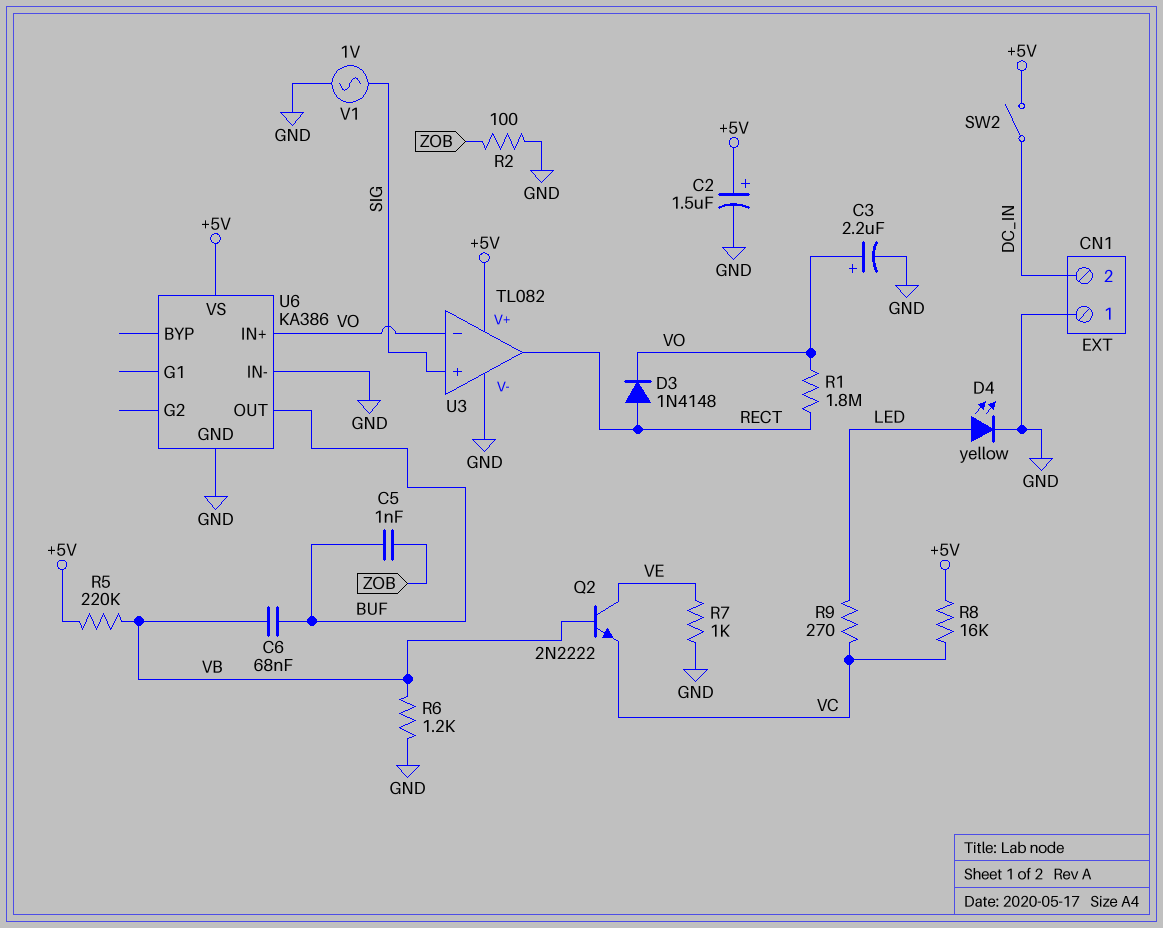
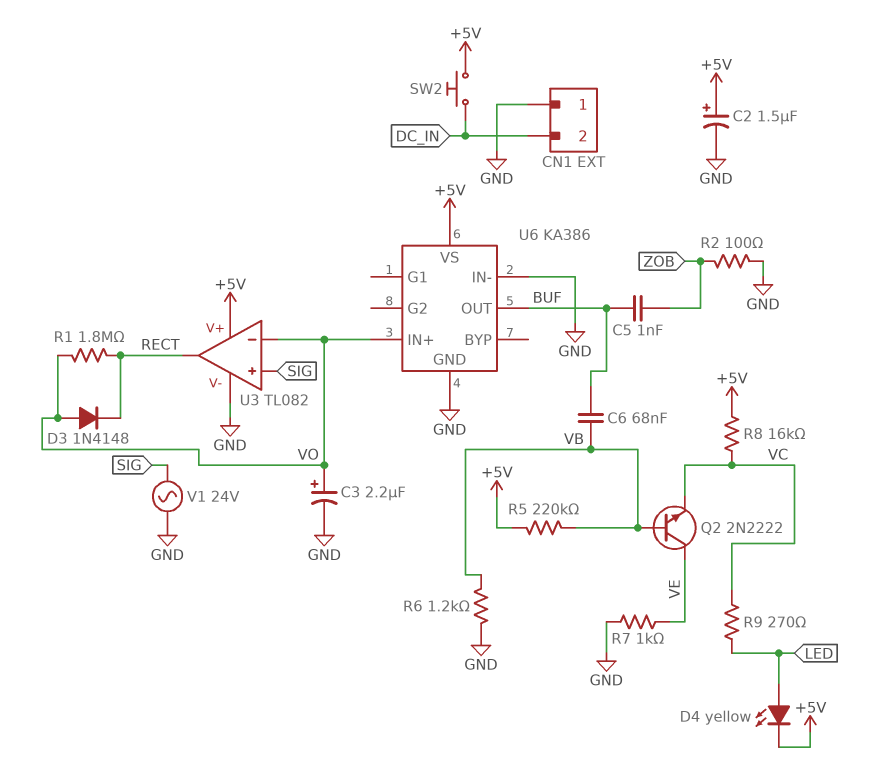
D3: diode 1N4148 (A RECT, K VO) -> diode 1N4148 (A VO, K RECT)
D4: LED yellow (A LED, K GND) -> LED yellow (A LED, K +5V)
SW2: switch (+5V, DC_IN) -> button (+5V, DC_IN)
V1: AC 1V (GND, SIG) -> AC 24V (GND, SIG)

